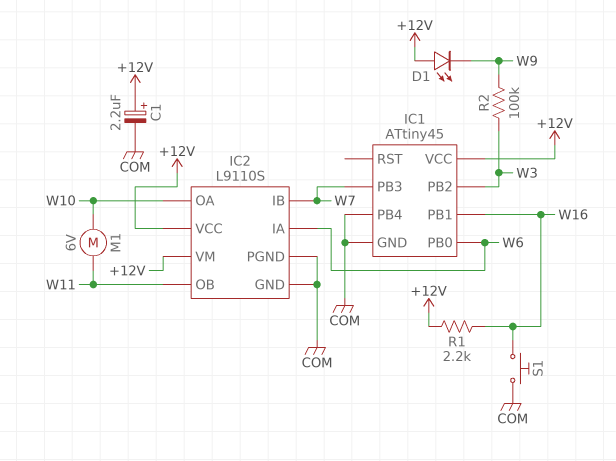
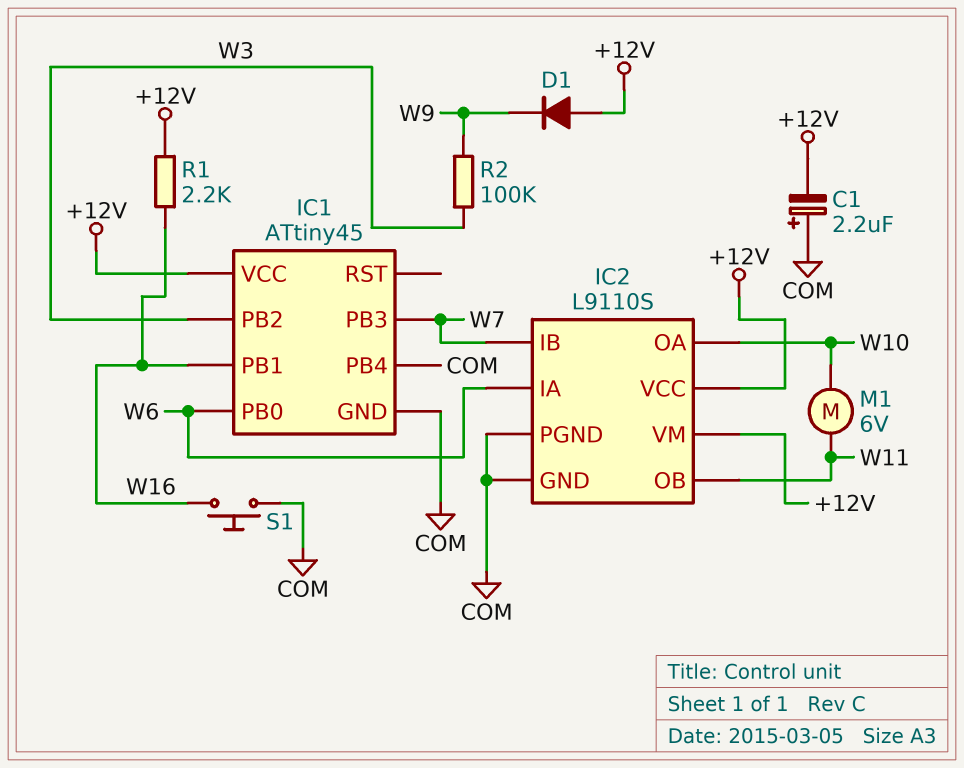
C1: 2.2uF (plus +12V, minus COM) -> 2.2uF (plus COM, minus +12V)
D1: LED (A +12V, K W9) -> diode (A +12V, K W9)

